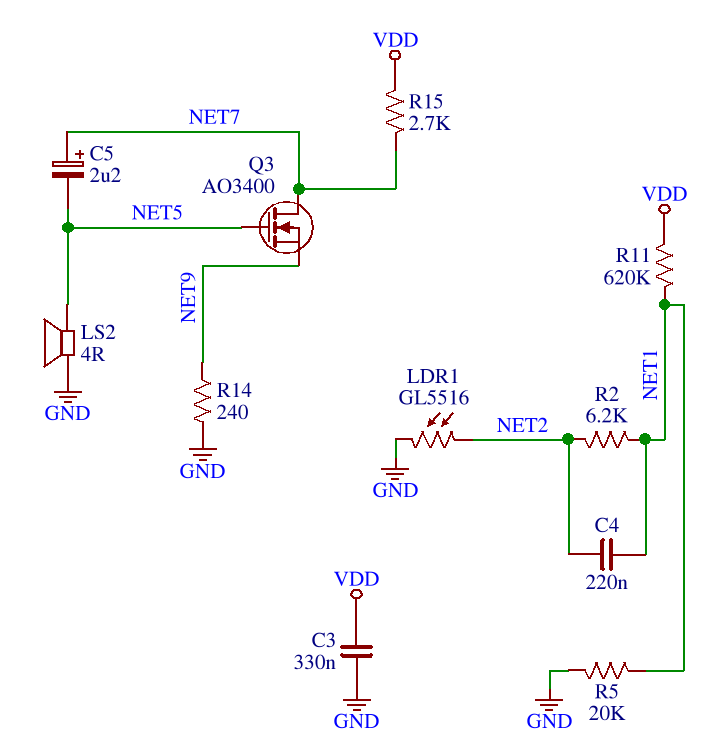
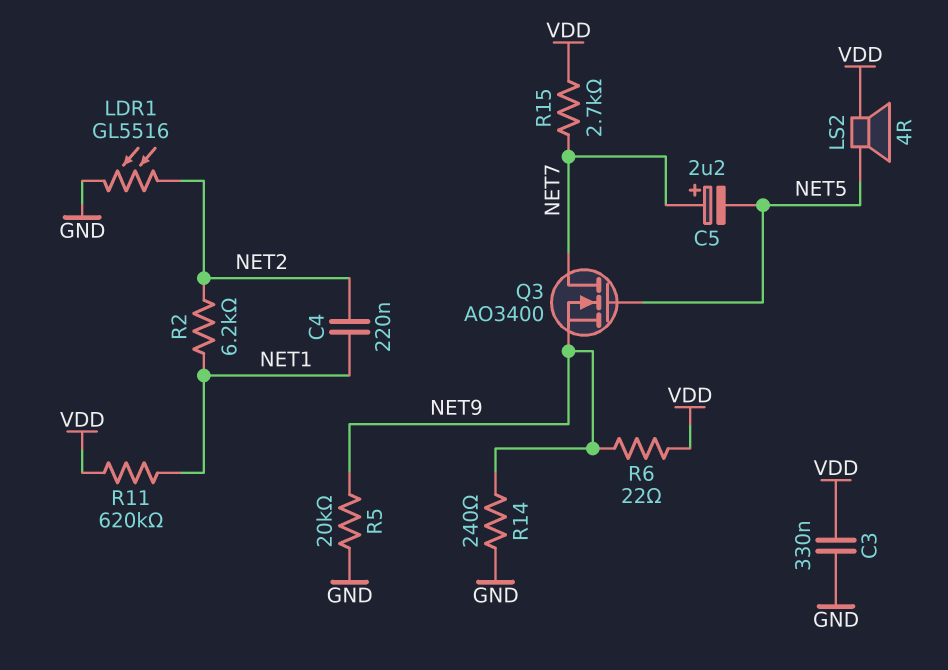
LS2: speaker 4R (GND, NET5) -> speaker 4R (NET5, VDD)
R5: 20k (GND, NET1) -> 20k (GND, NET9)
R6: none -> 22 (NET9, VDD)

